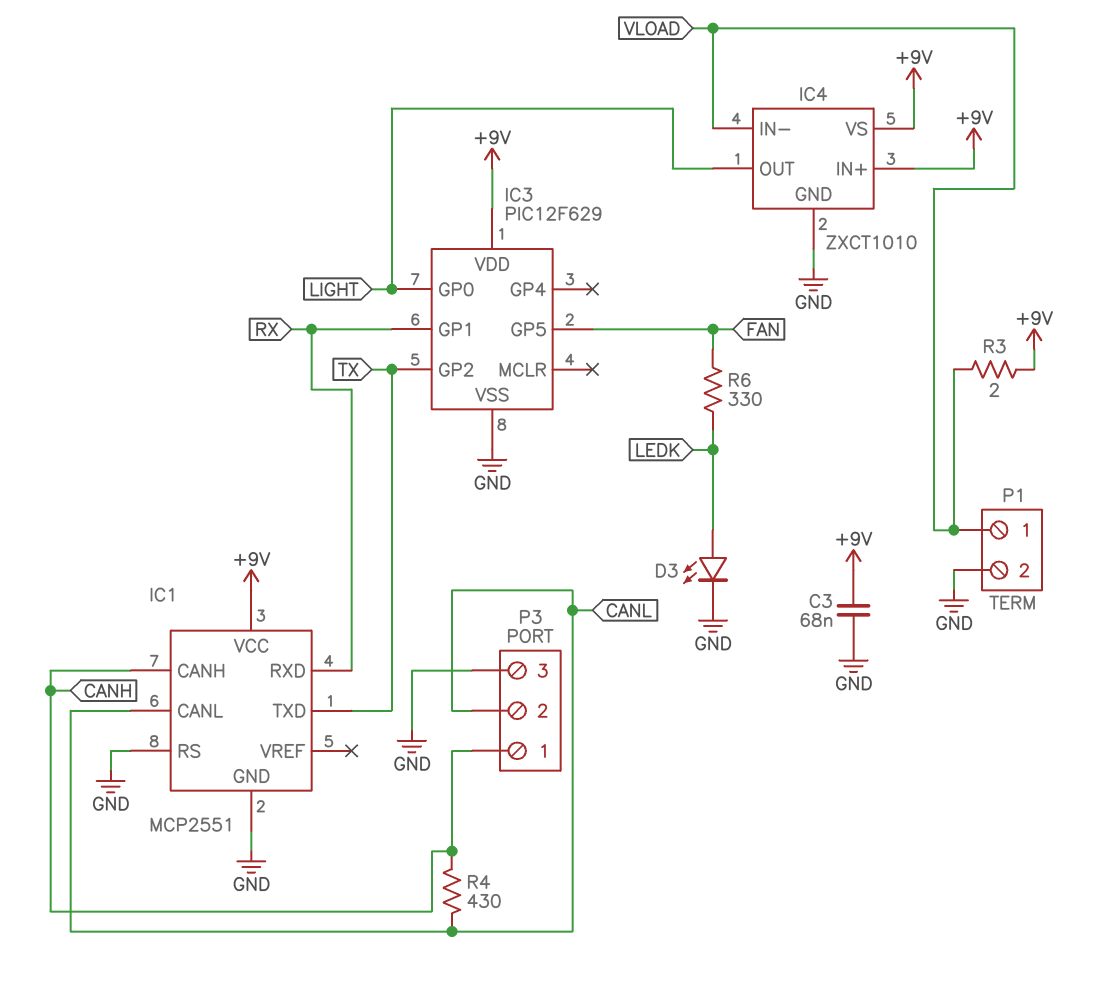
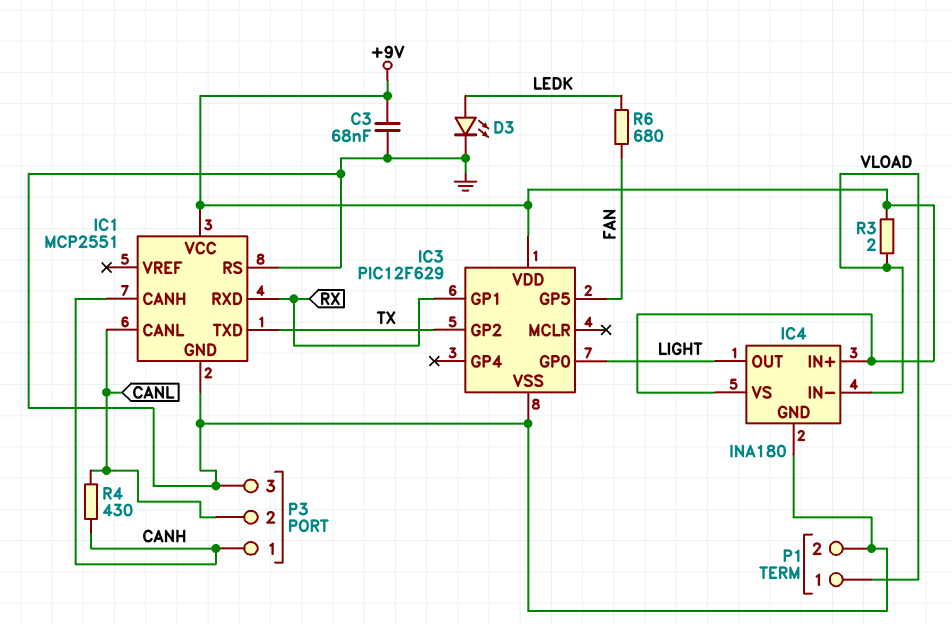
IC4: ZXCT1010 -> INA180
R6: 330 (FAN, LEDK) -> 680 (FAN, LEDK)

